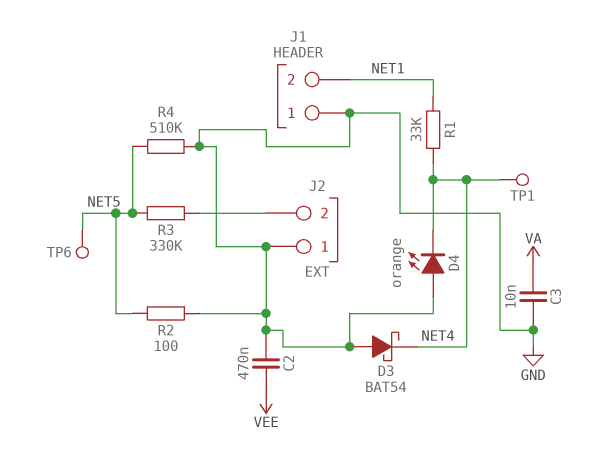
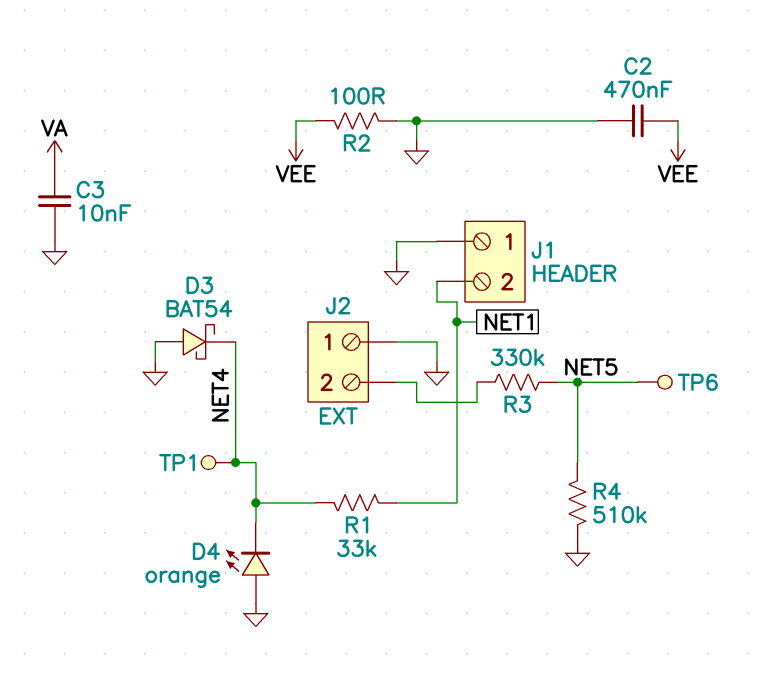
R2: 100 (GND, NET5) -> 100 (GND, VEE)

